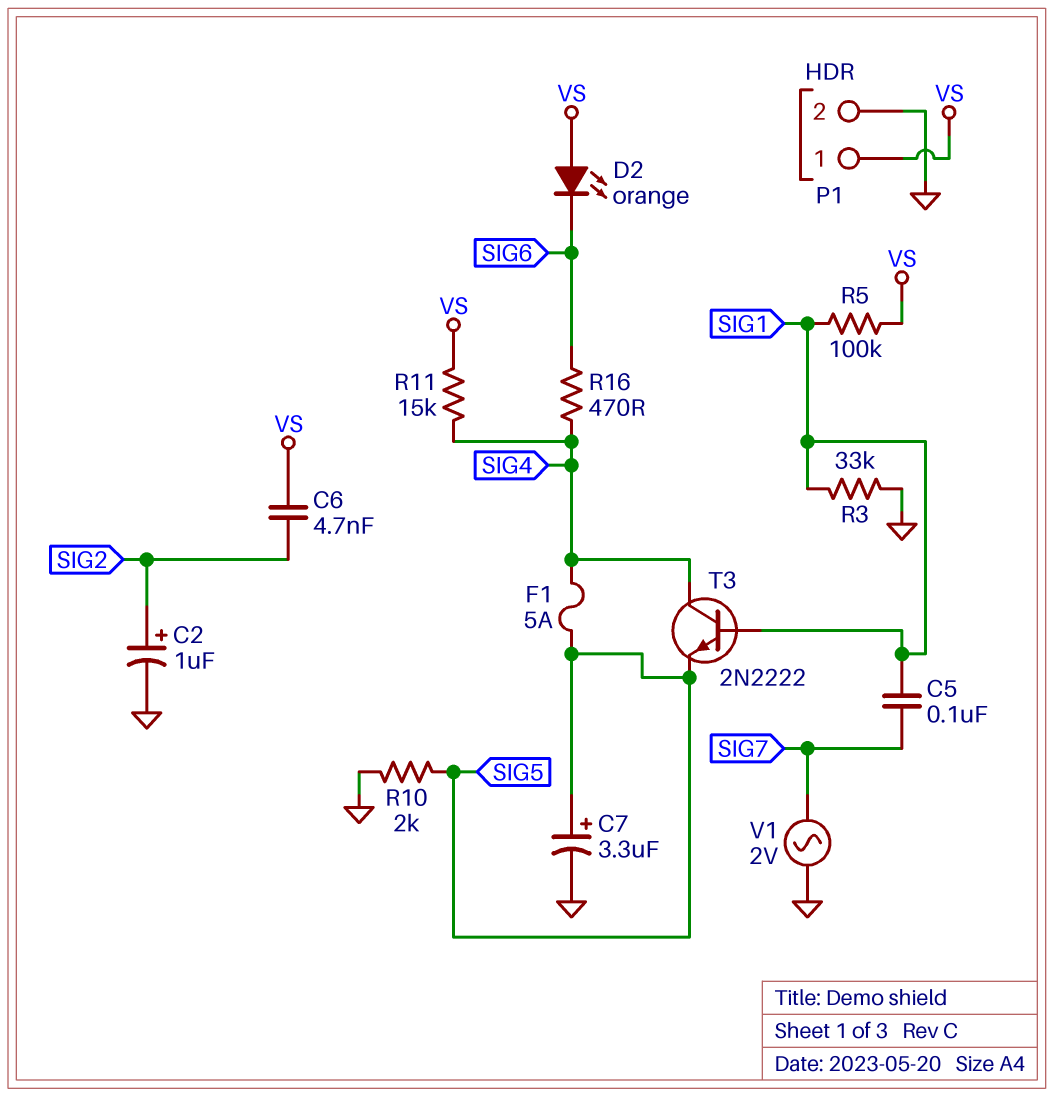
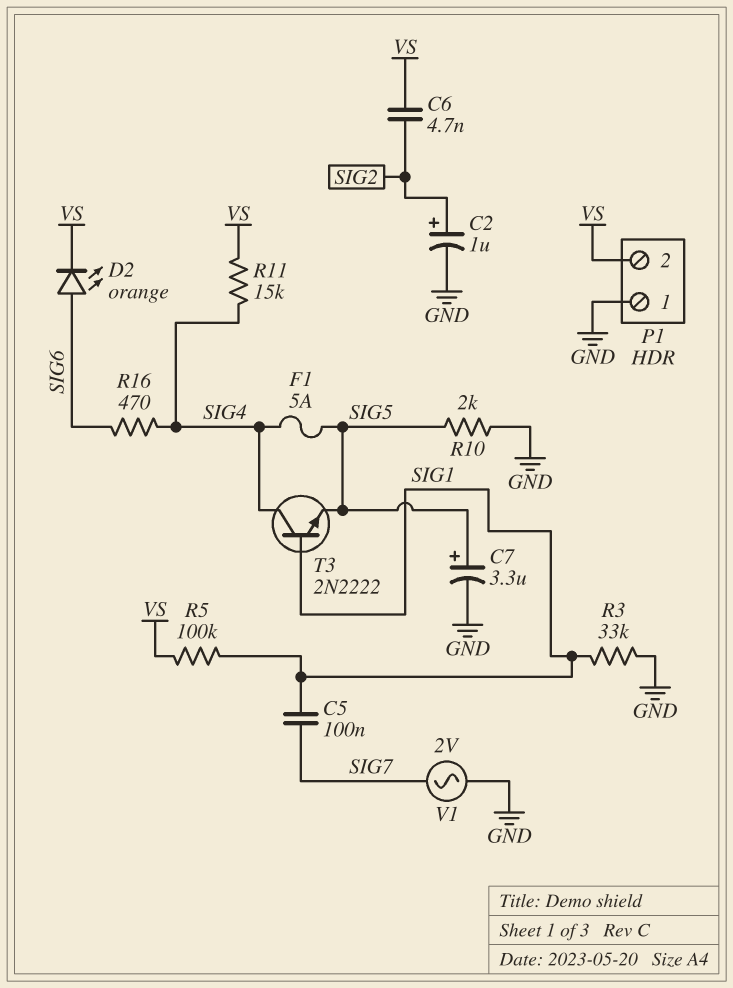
D2: LED orange (A VS, K SIG6) -> LED orange (A SIG6, K VS)
P1 pin 1: VS -> GND
P1 pin 2: GND -> VS

